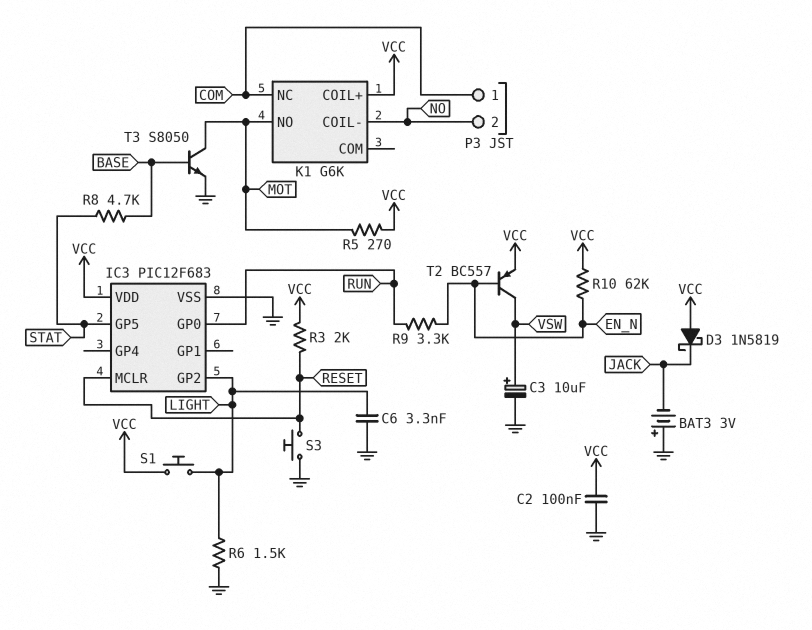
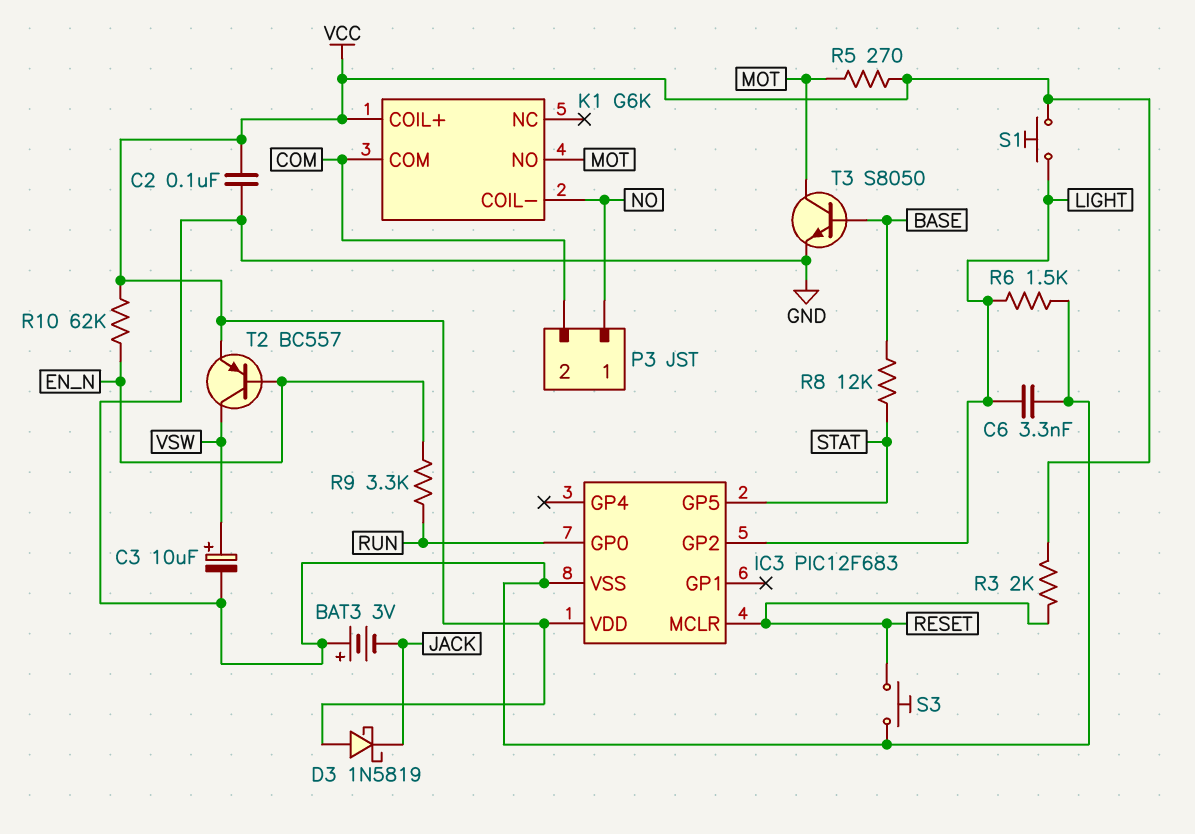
K1 pin COM: none -> COM
K1 pin NC: COM -> none
P3 pin 1: COM -> NO
P3 pin 2: NO -> COM
R8: 4.7k (BASE, STAT) -> 12k (BASE, STAT)

